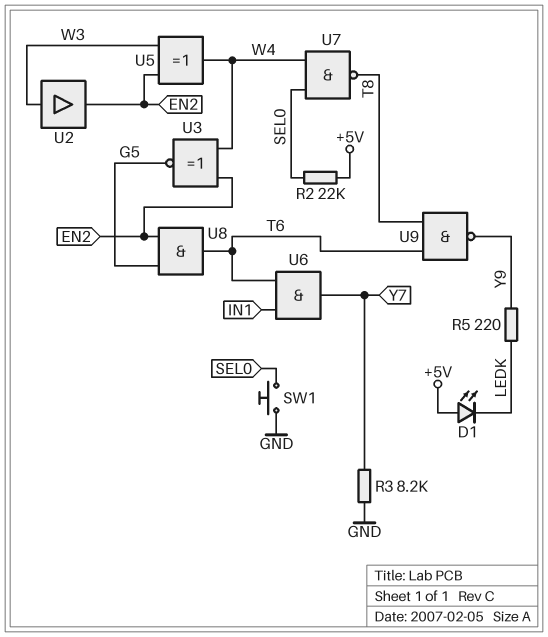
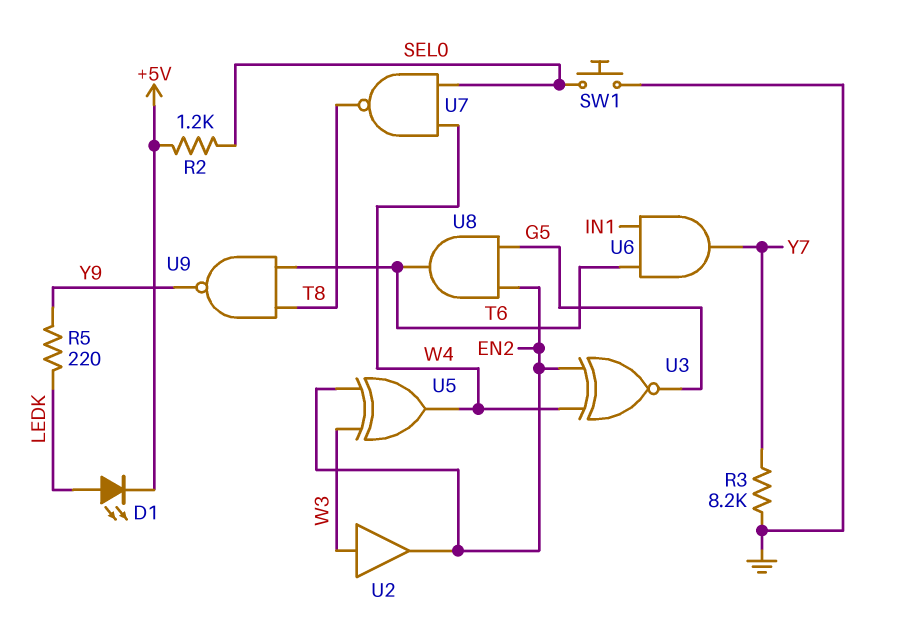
D1: LED (A +5V, K LEDK) -> LED (A LEDK, K +5V)
R2: 22k (+5V, SEL0) -> 1.2k (+5V, SEL0)

